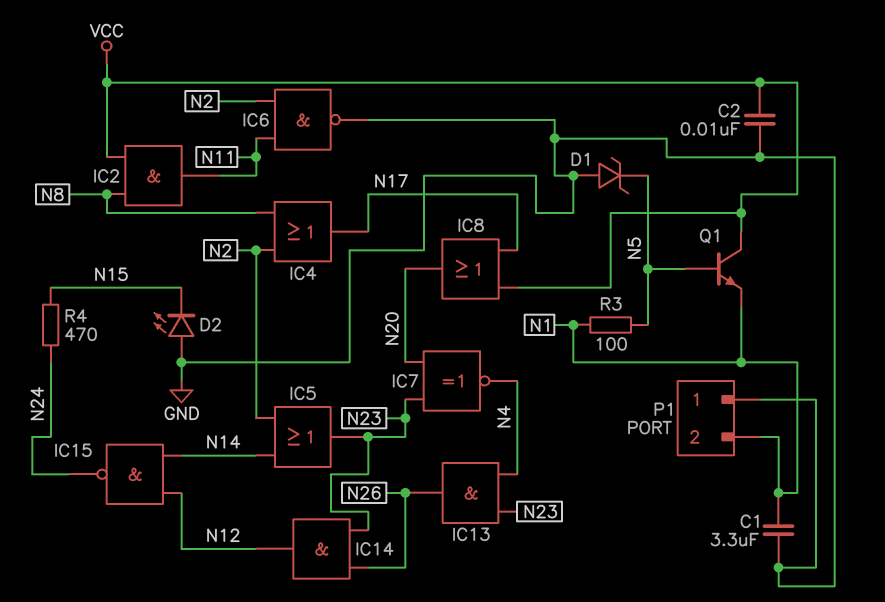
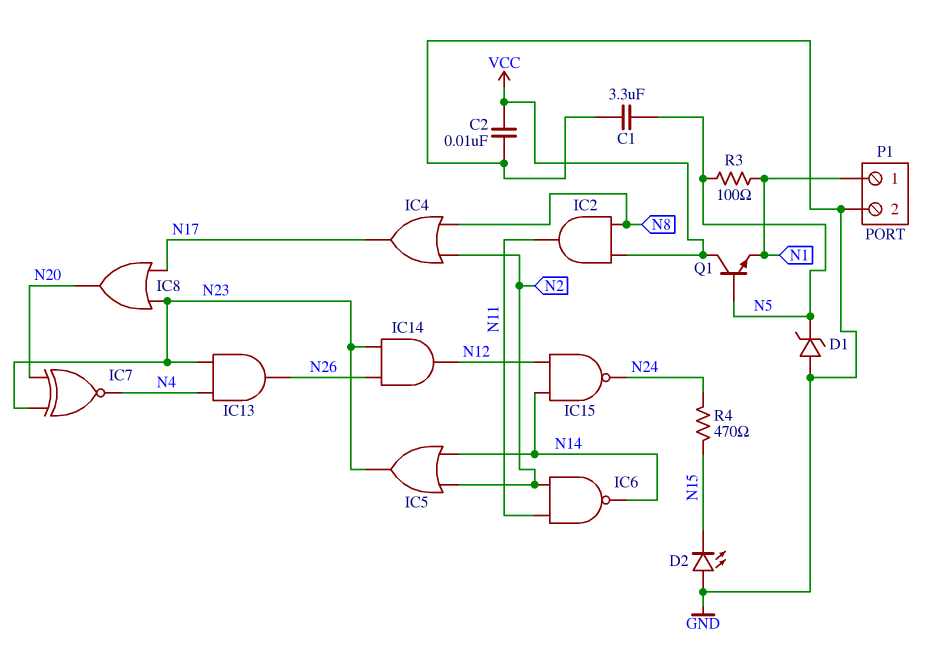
C1: 3.3uF (GND, N1) -> 3.3uF (GND, N5)
IC6: NAND (in N2, in N11, out GND) -> NAND (in N2, in N11, out N14)
IC8: OR (in N17, in VCC, out N20) -> OR (in N17, in N23, out N20)
P1 pin 1: GND -> N1
P1 pin 2: N1 -> GND

